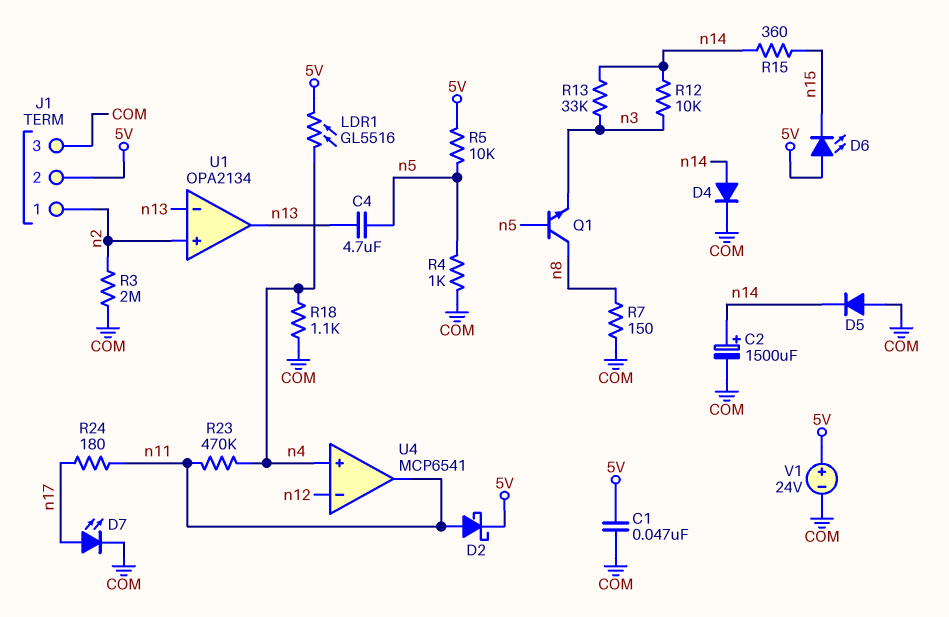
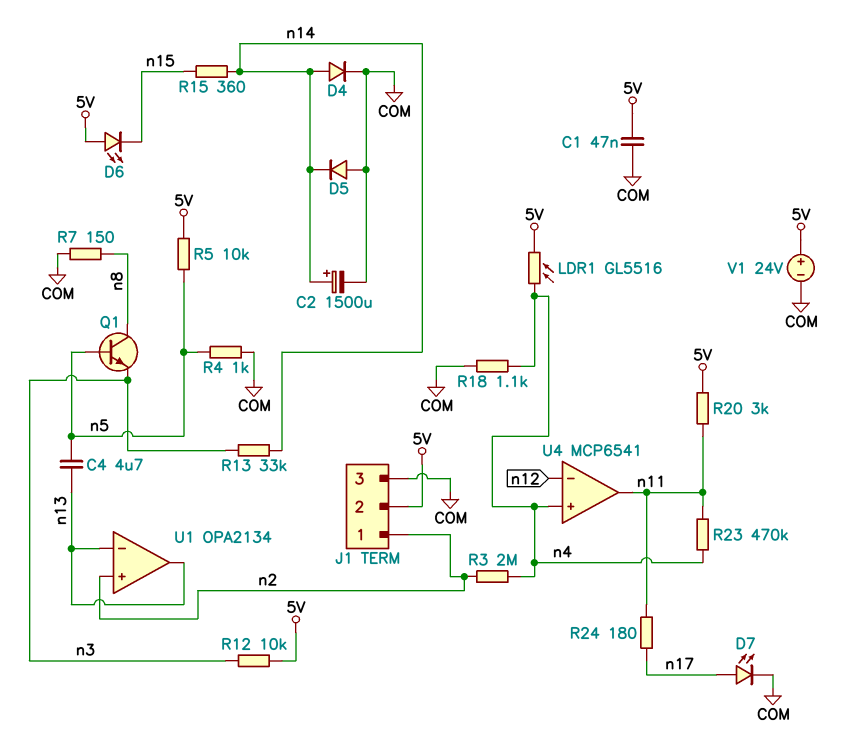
D2: schottky (A n11, K 5V) -> none
R3: 2M (COM, n2) -> 2M (n2, n4)
R12: 10k (n3, n14) -> 10k (5V, n3)
R20: none -> 3k (5V, n11)

